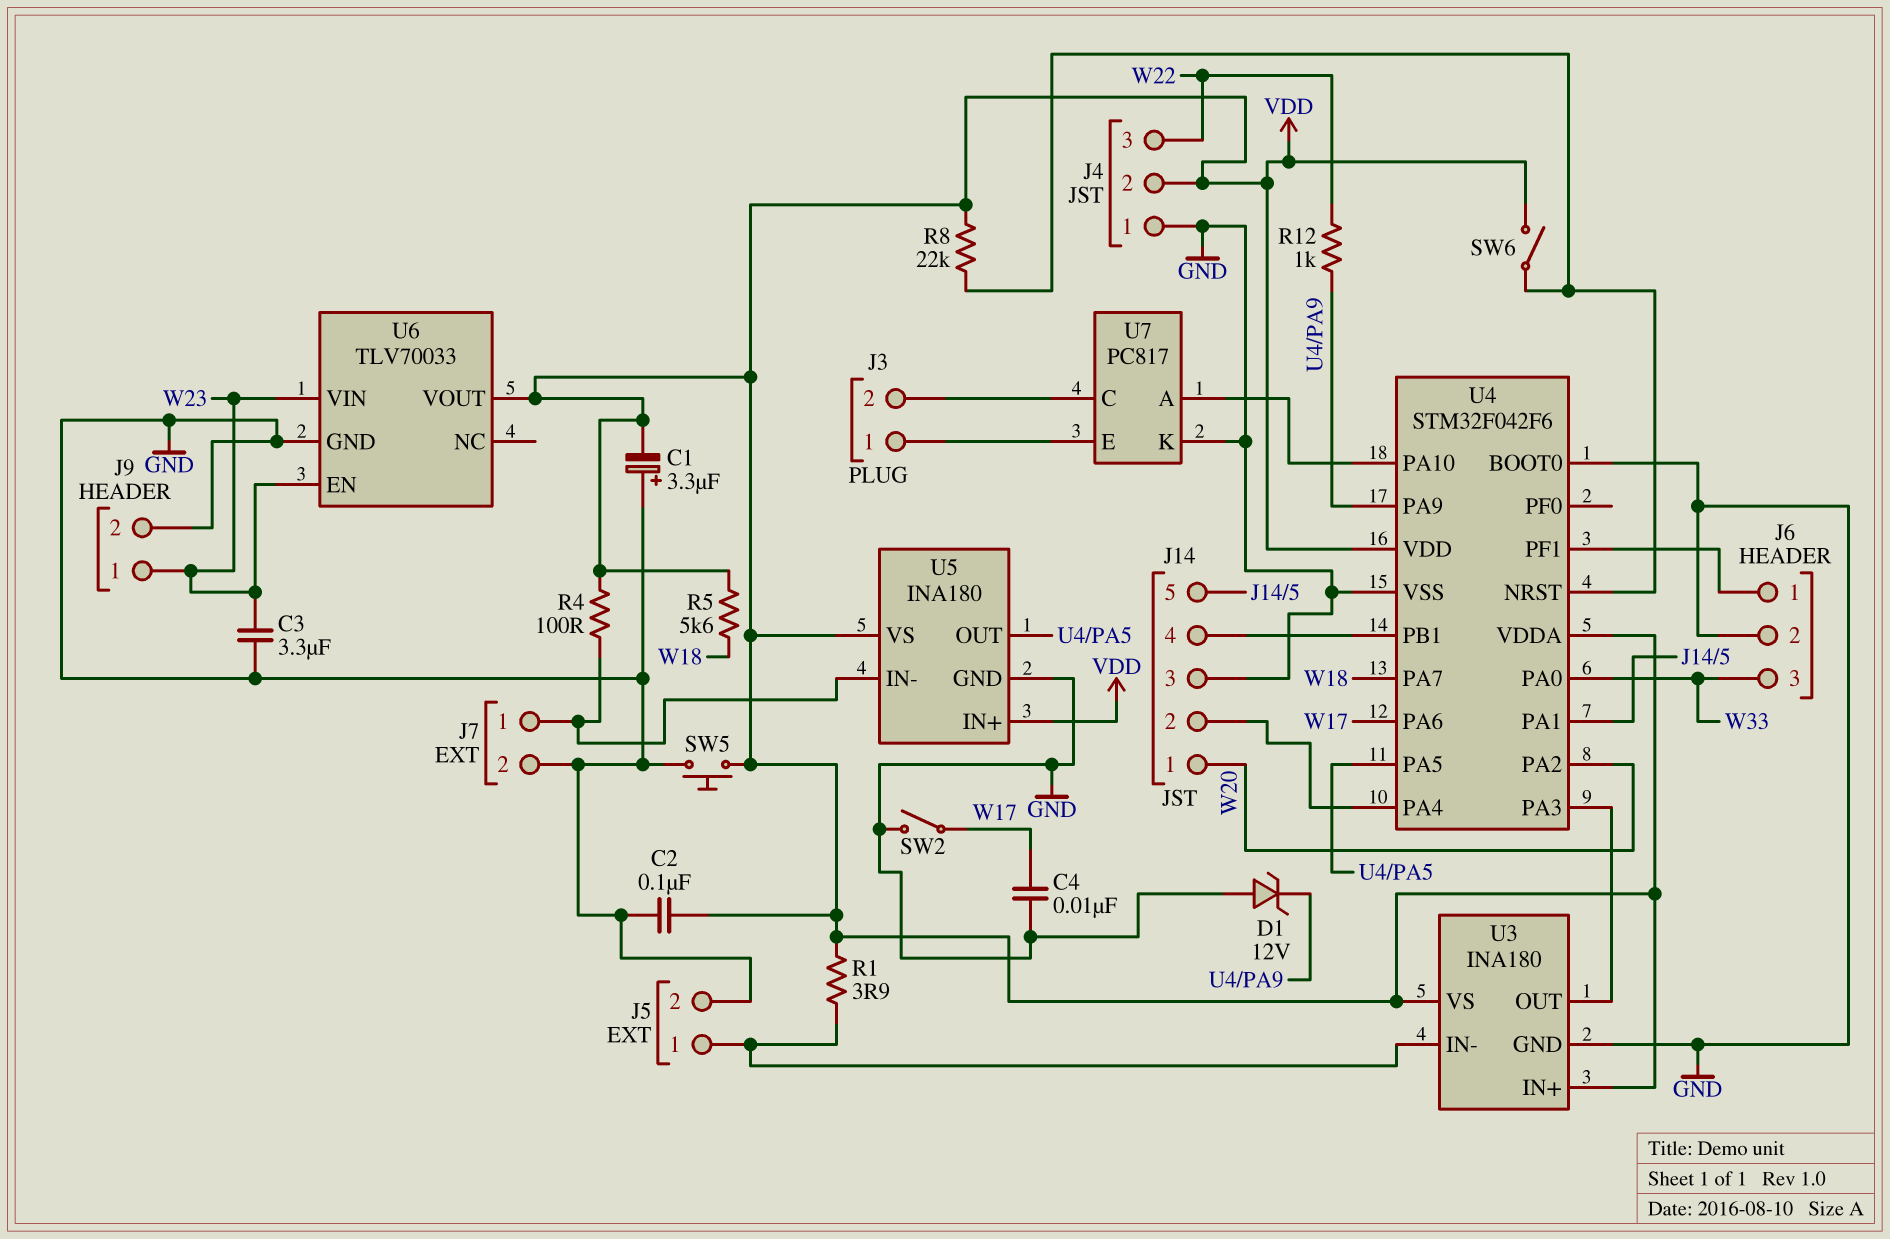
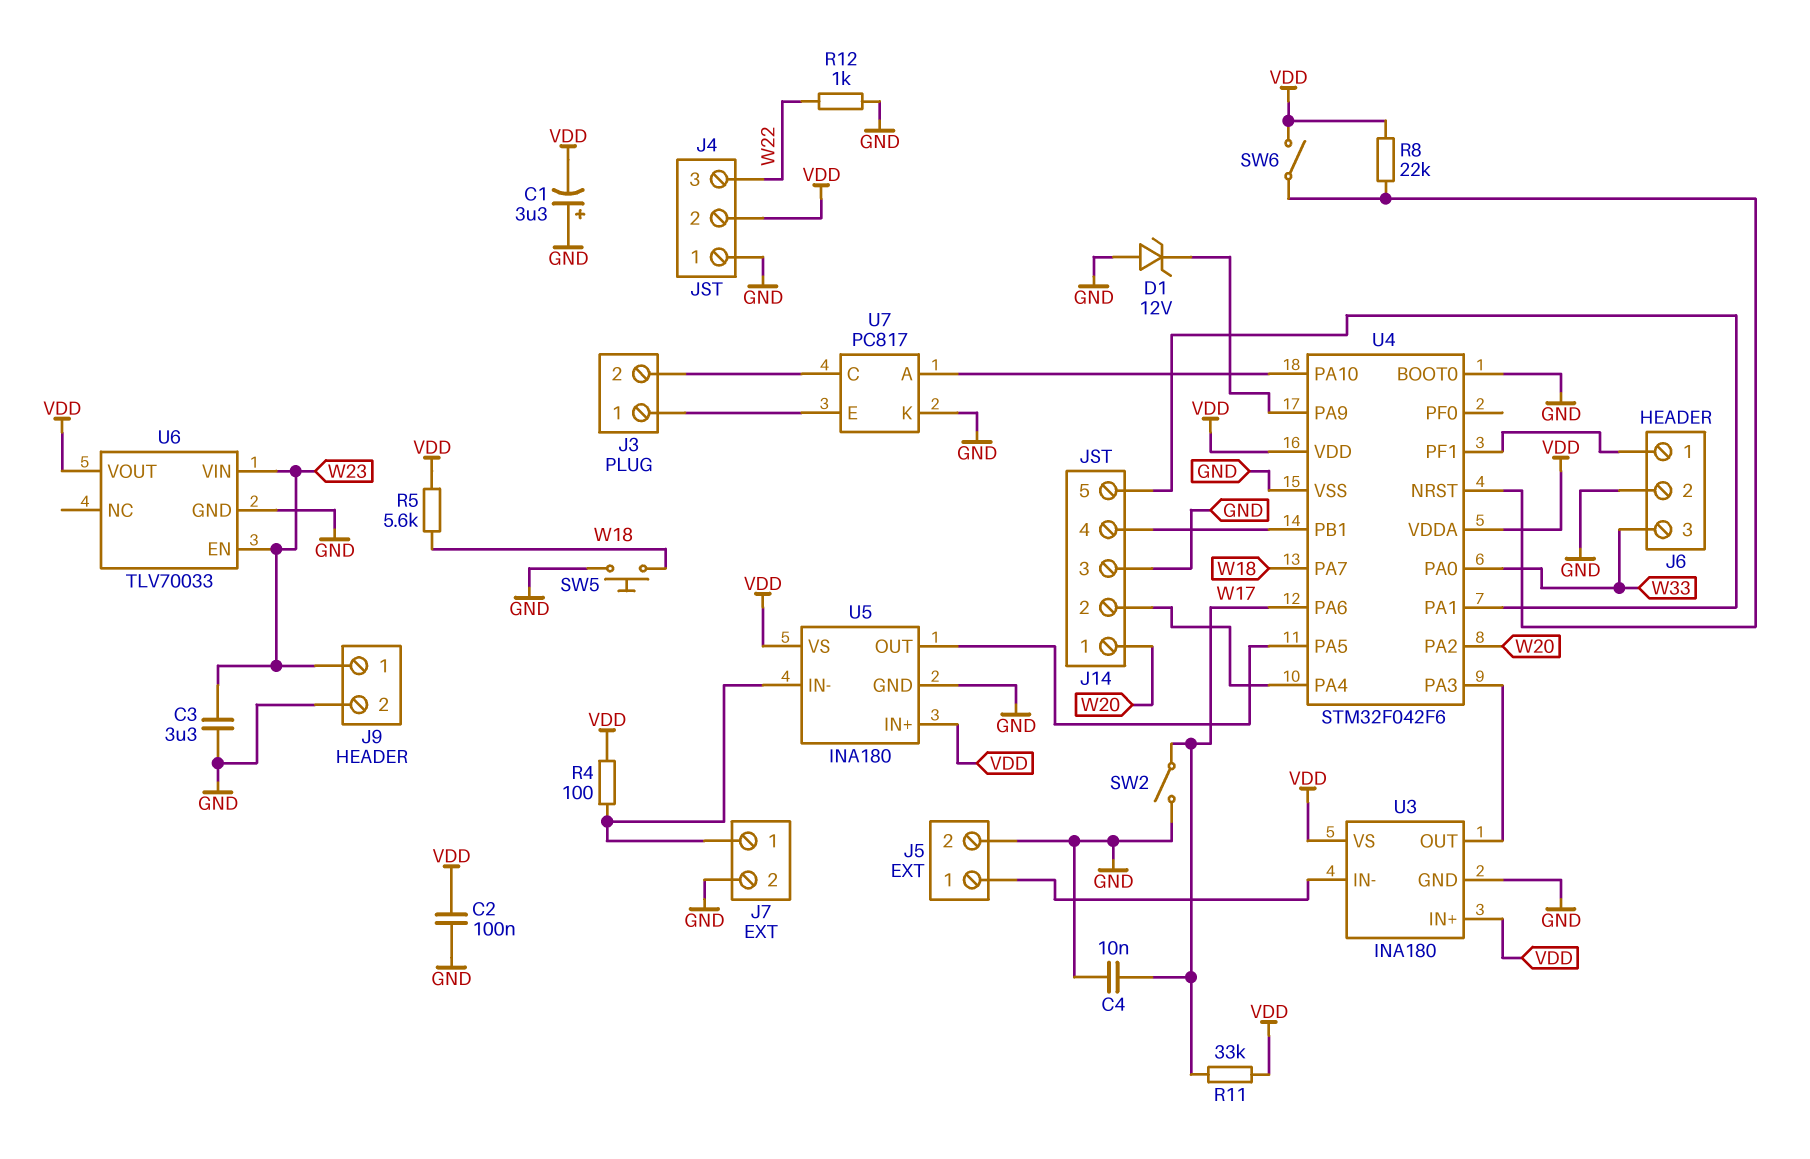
R1: 3.9 (J5/1, VDD) -> none
R11: none -> 33k (VDD, W17)
R12: 1k (U4/PA9, W22) -> 1k (GND, W22)
SW5: button (GND, VDD) -> button (GND, W18)

